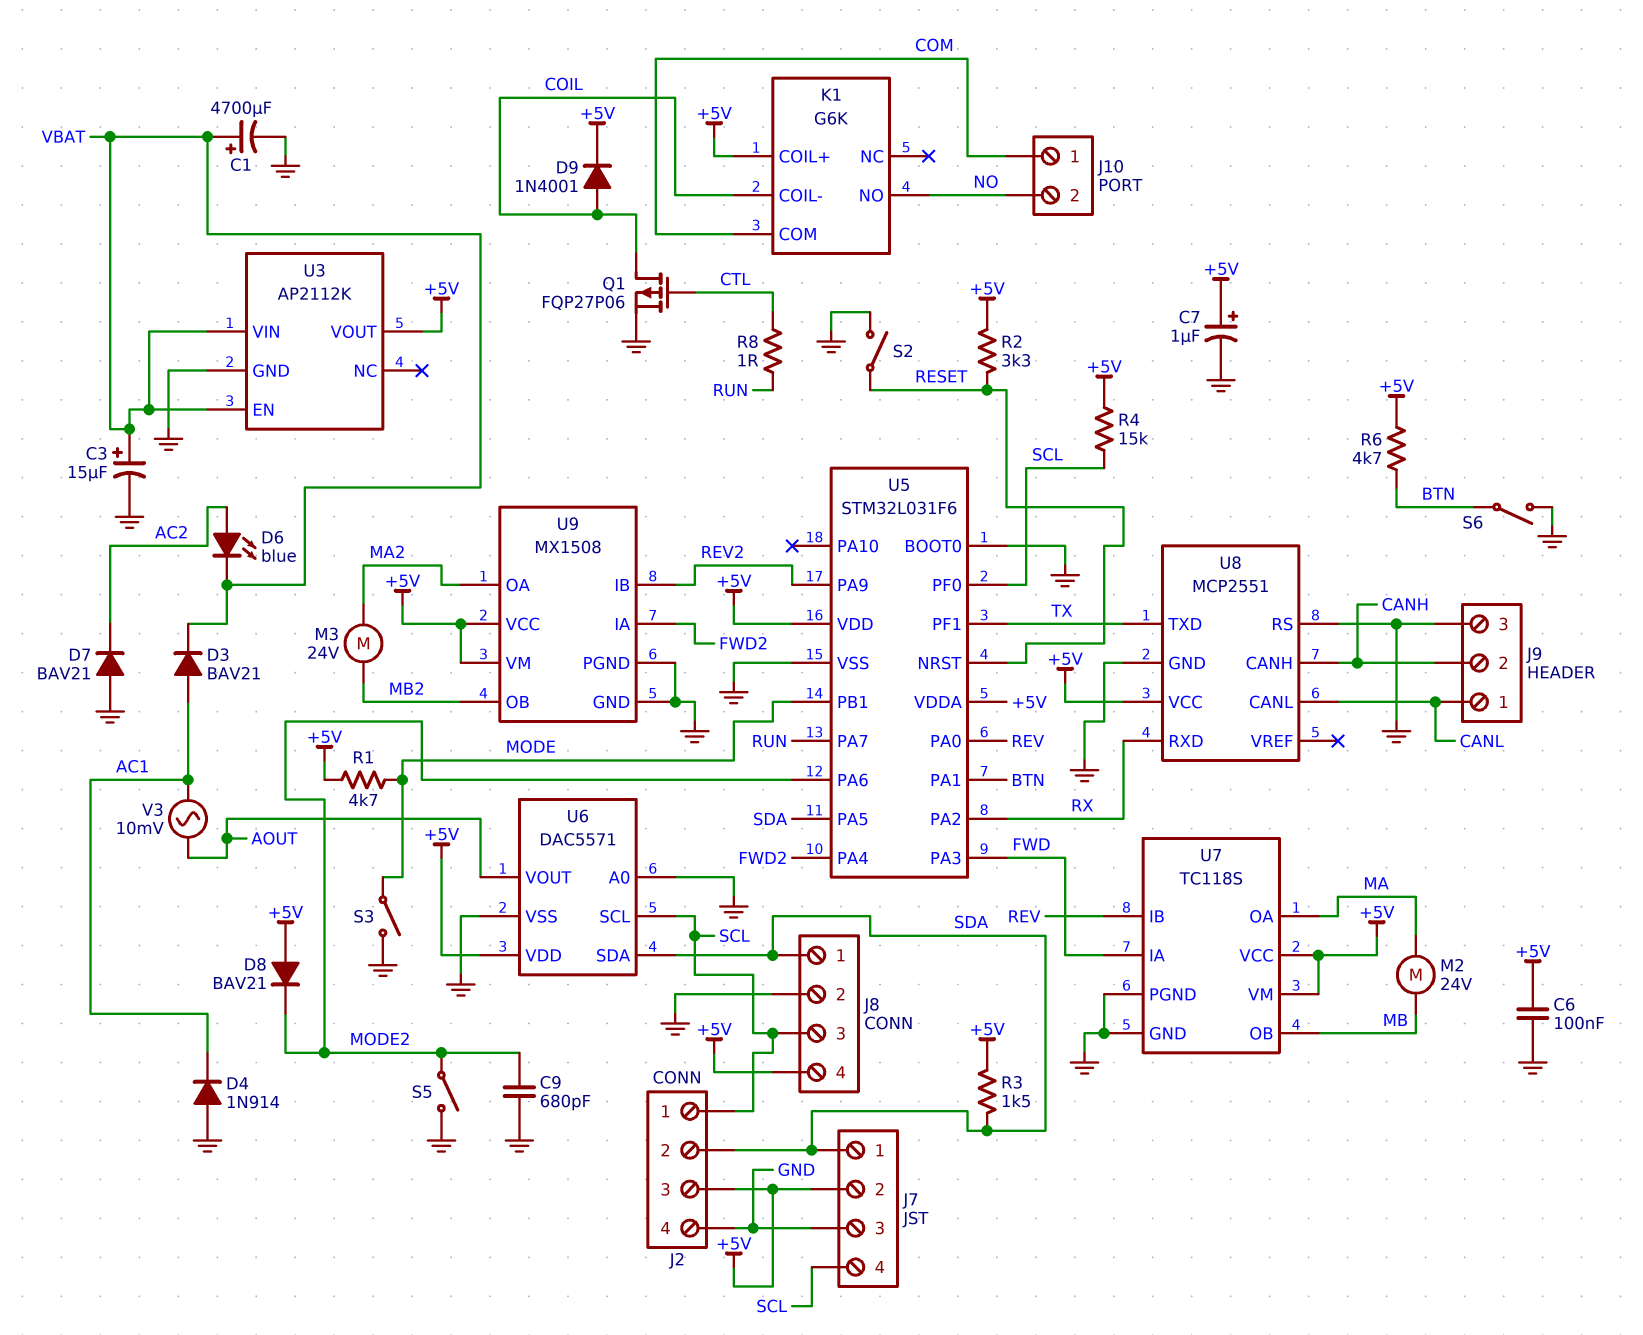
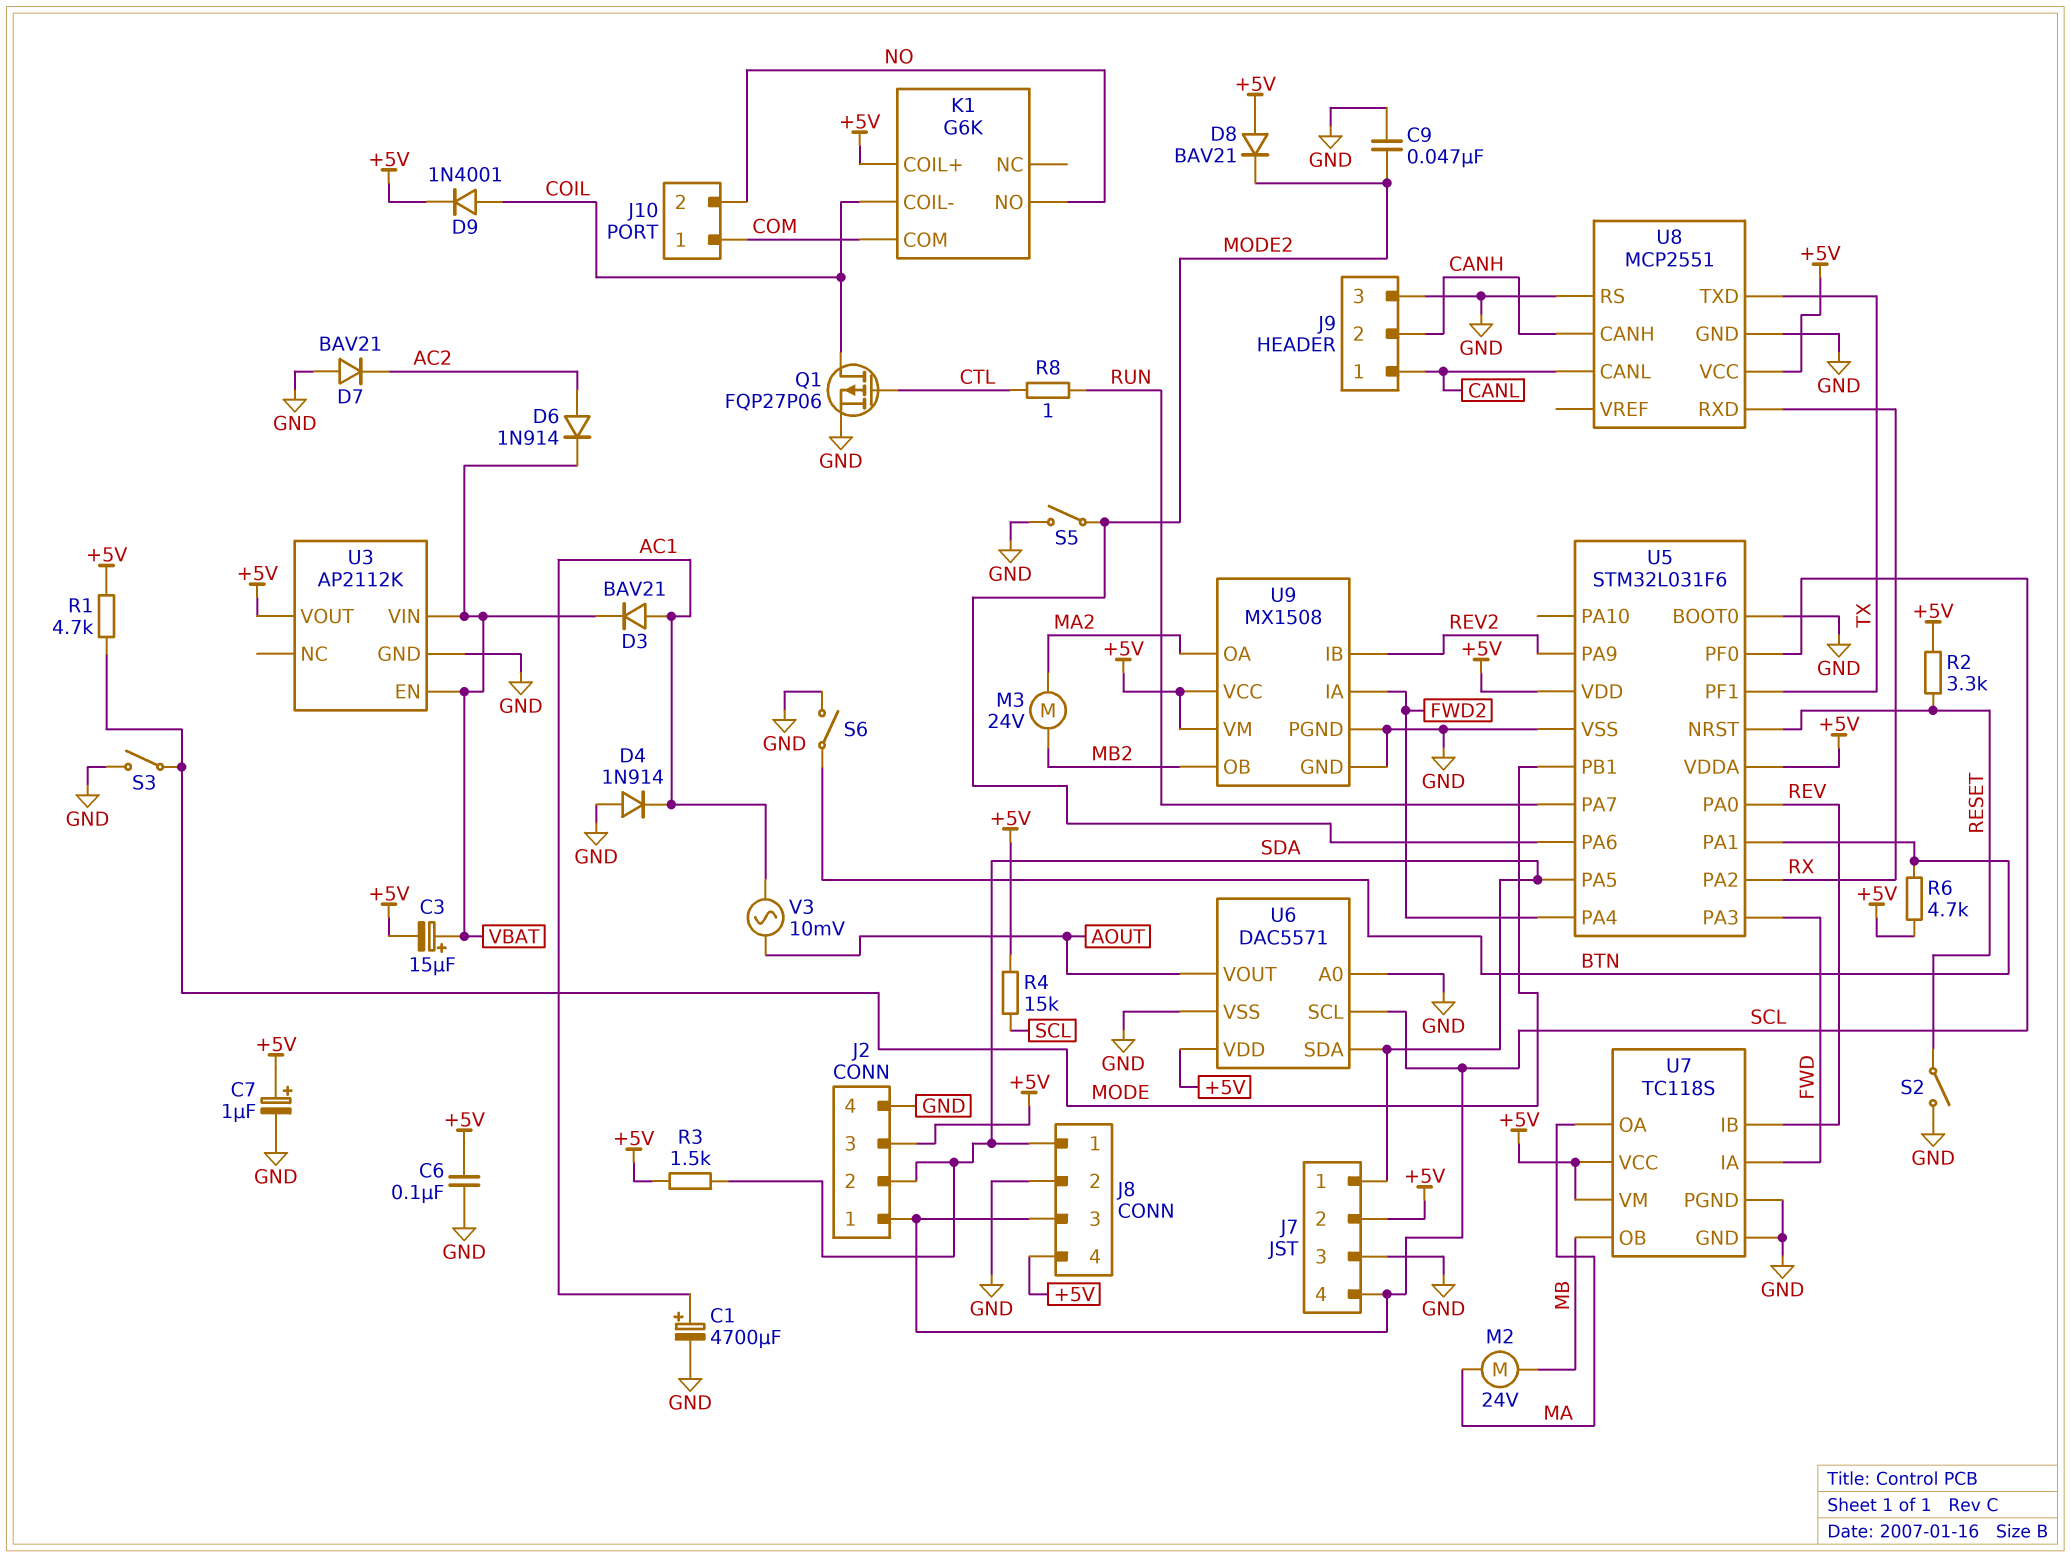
C1: 4700uF (plus VBAT, minus GND) -> 4700uF (plus AC1, minus GND)
C3: 15uF (plus VBAT, minus GND) -> 15uF (plus VBAT, minus +5V)
C9: 680pF (GND, MODE2) -> 47nF (GND, MODE2)
D6: LED blue (A AC2, K VBAT) -> diode 1N914 (A AC2, K VBAT)

